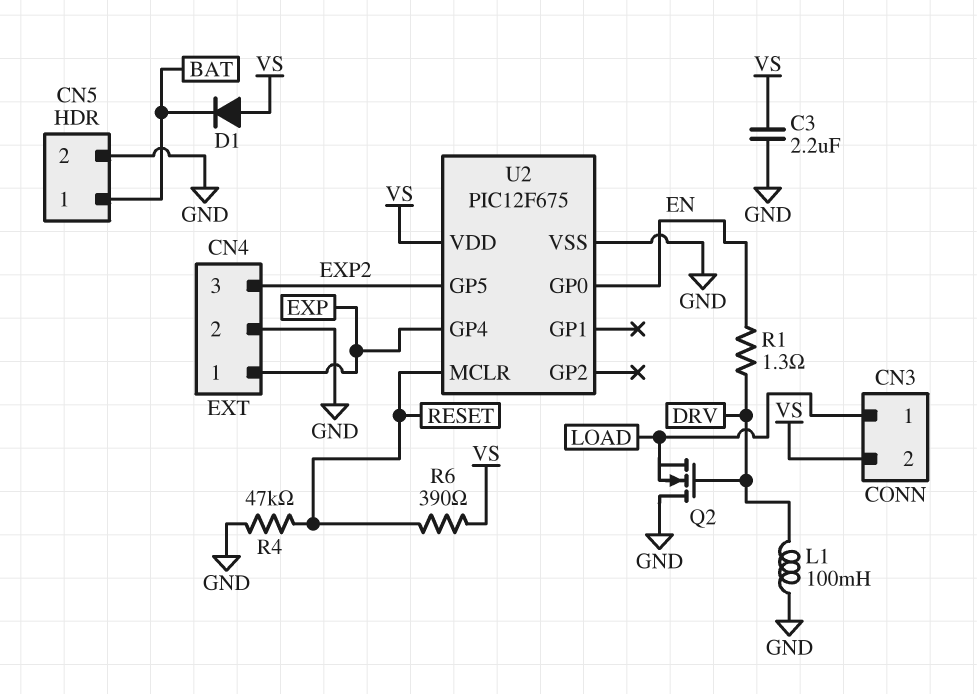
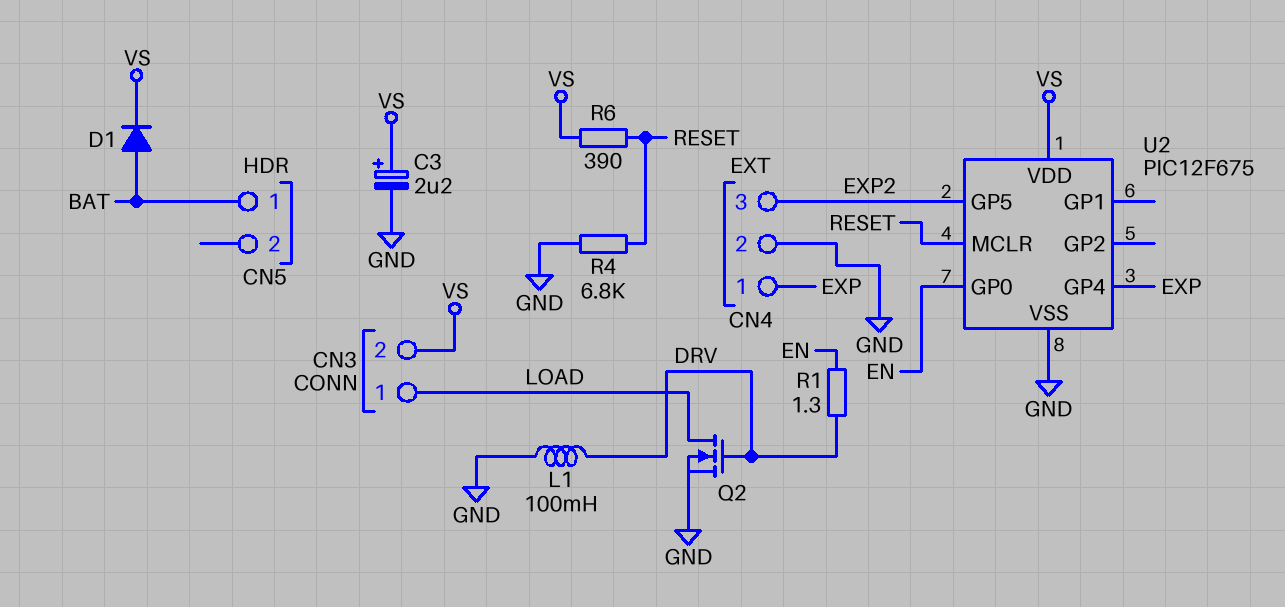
C3: 2.2uF (GND, VS) -> 2.2uF (plus VS, minus GND)
CN5 pin 2: GND -> none
D1: diode (A VS, K BAT) -> diode (A BAT, K VS)
Q2: NMOS (G DRV, D GND, S LOAD) -> NMOS (G DRV, D LOAD, S GND)
R4: 47k (GND, RESET) -> 6.8k (GND, RESET)

